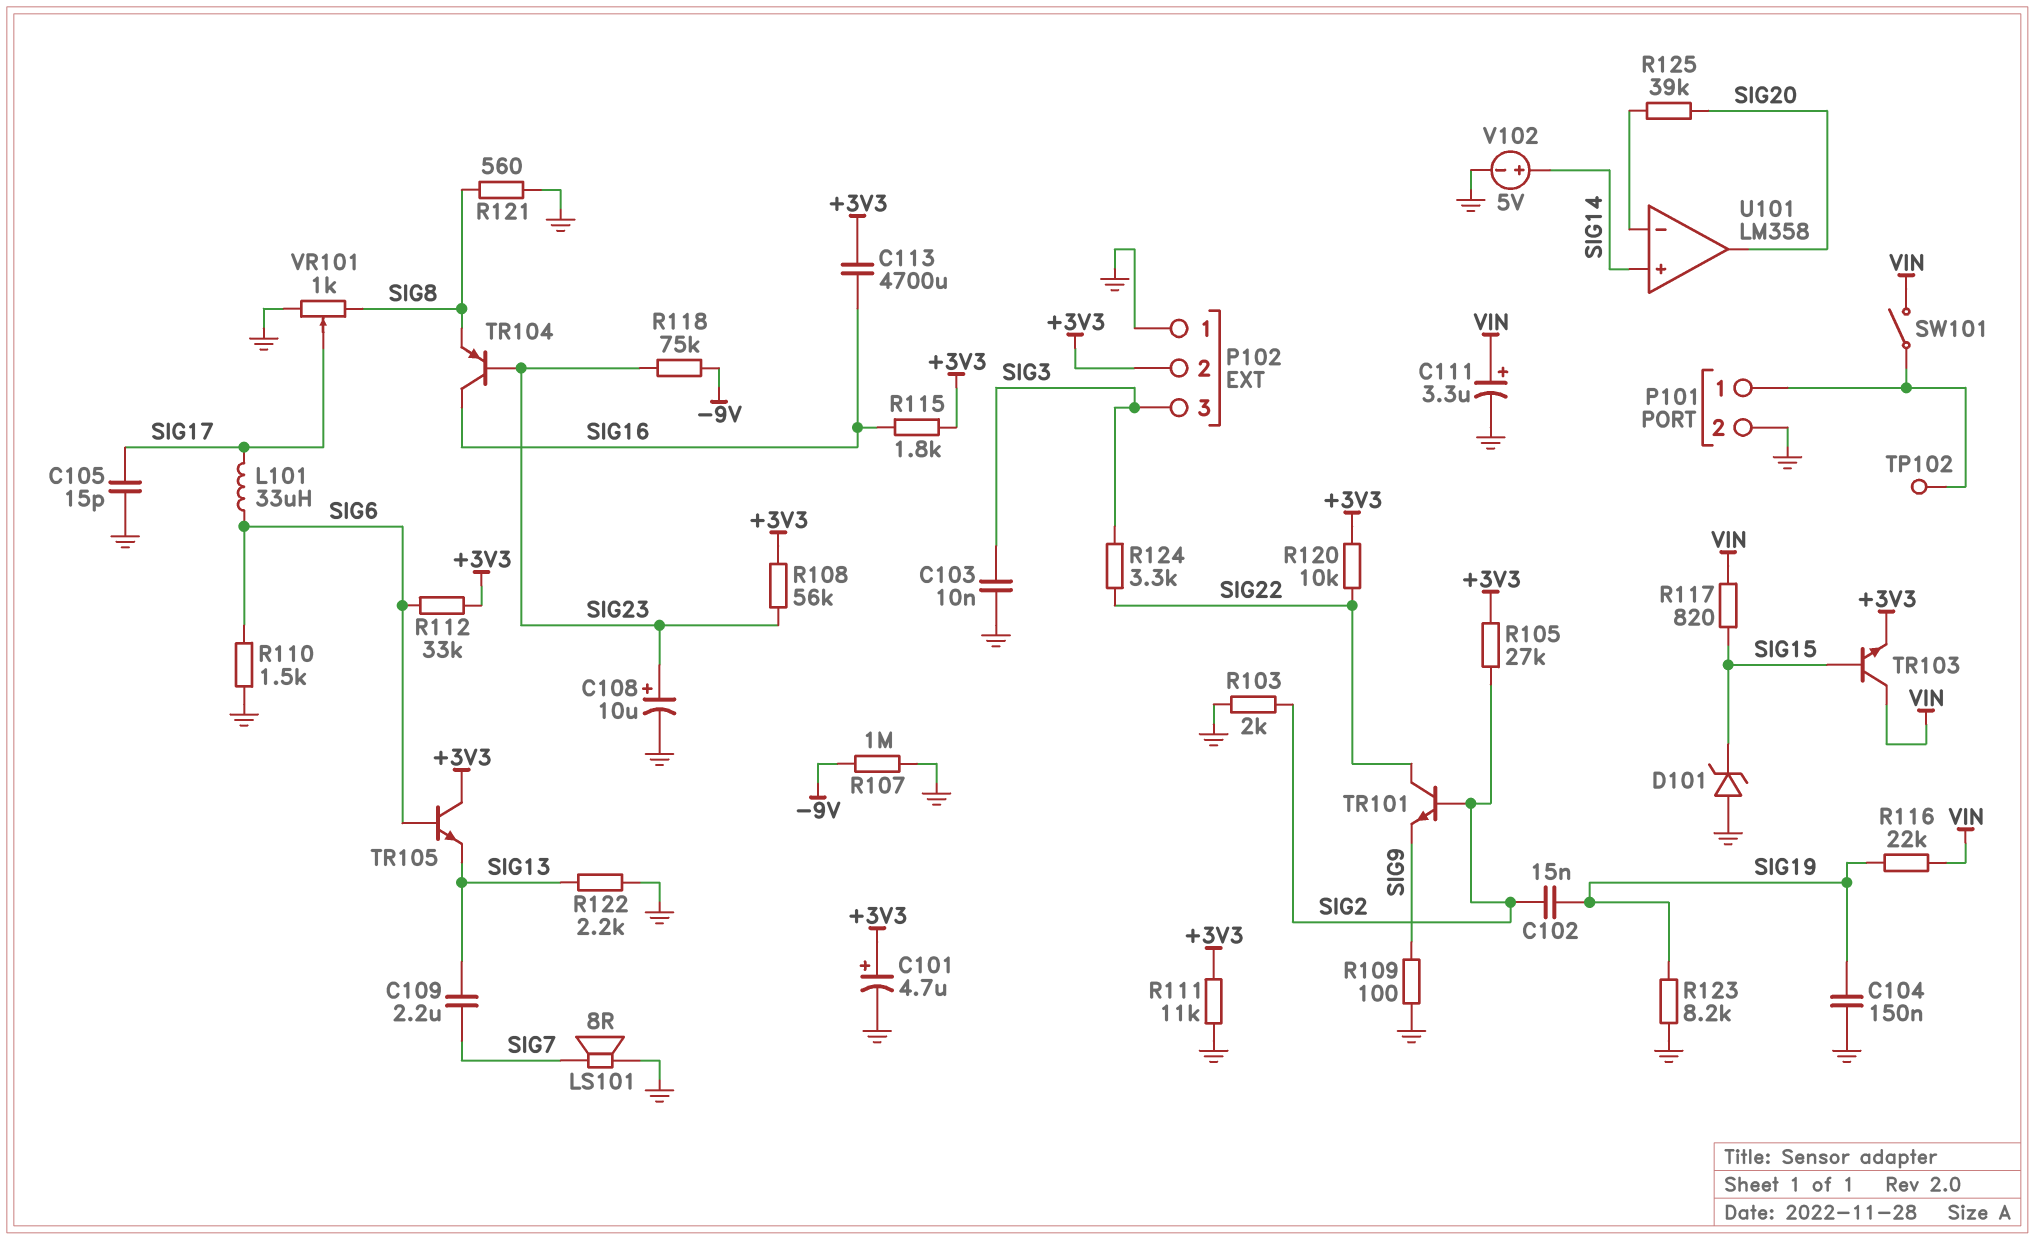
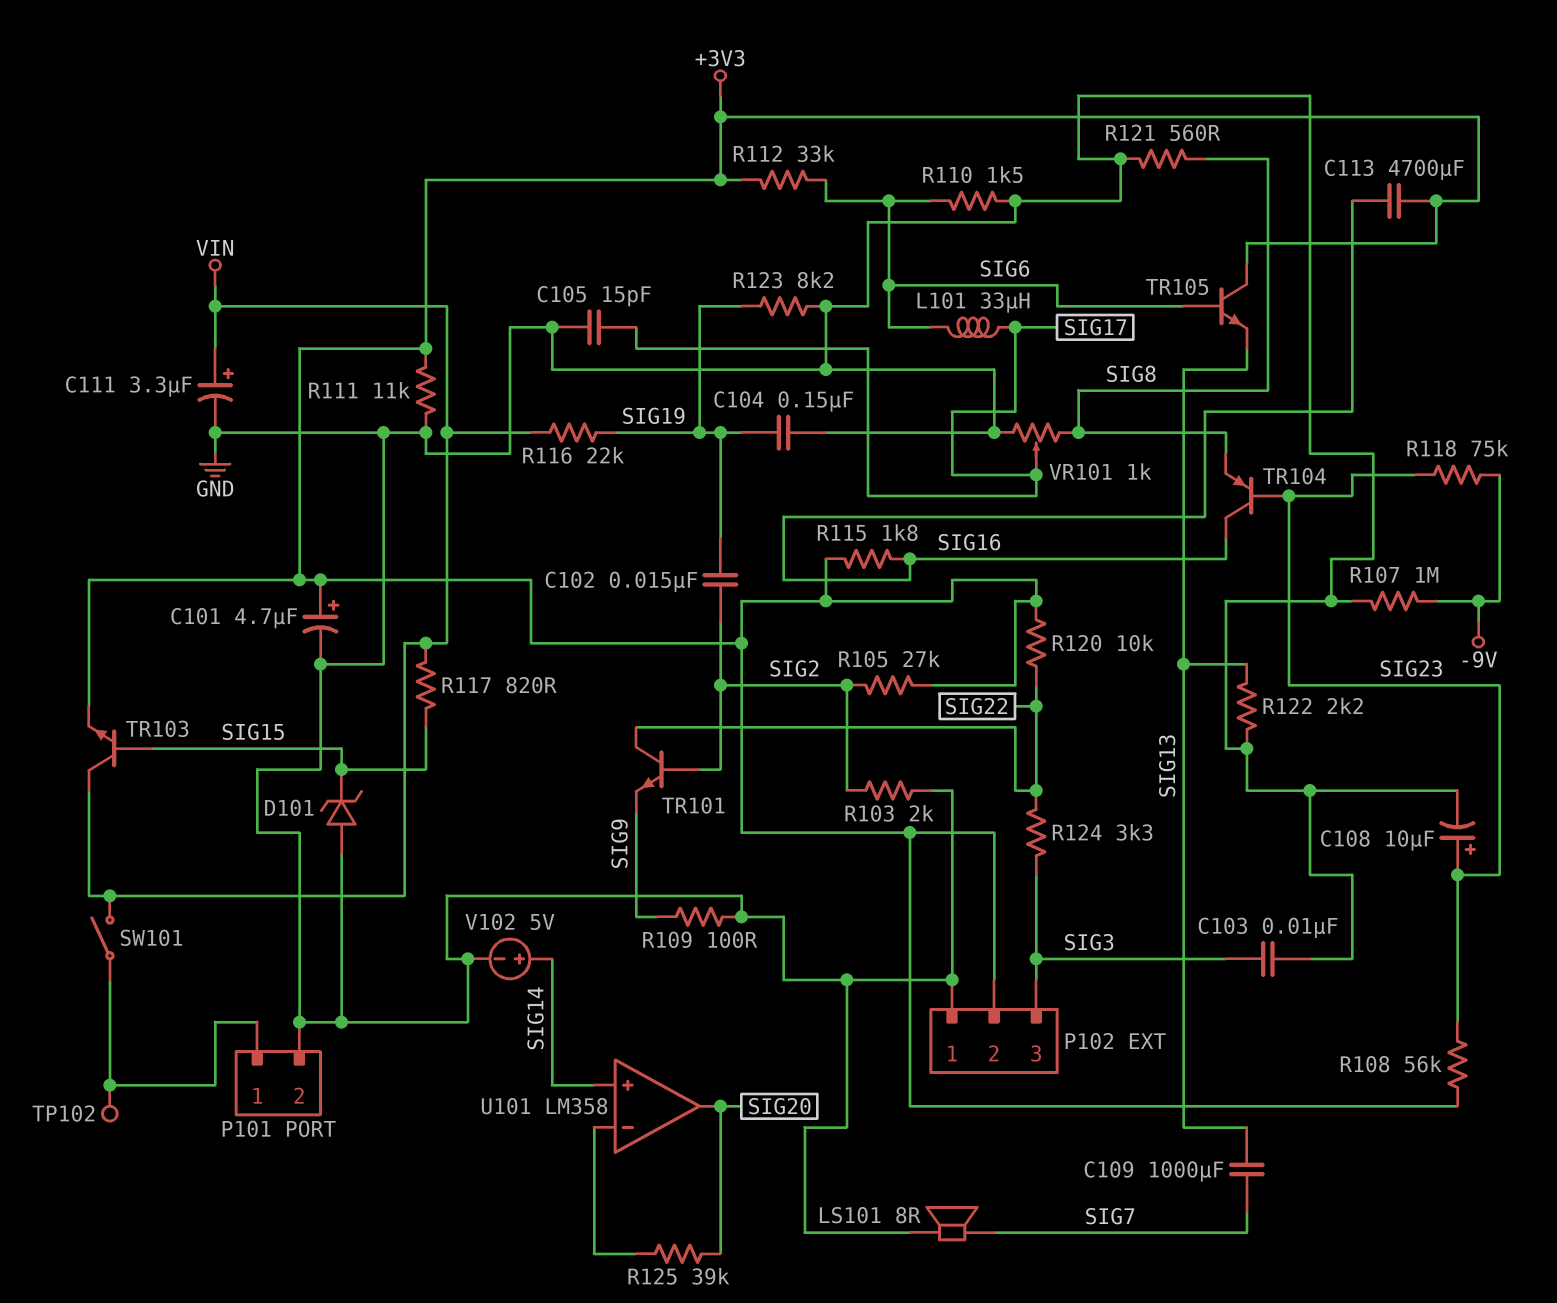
C109: 2.2uF (SIG7, SIG13) -> 1000uF (SIG7, SIG13)

